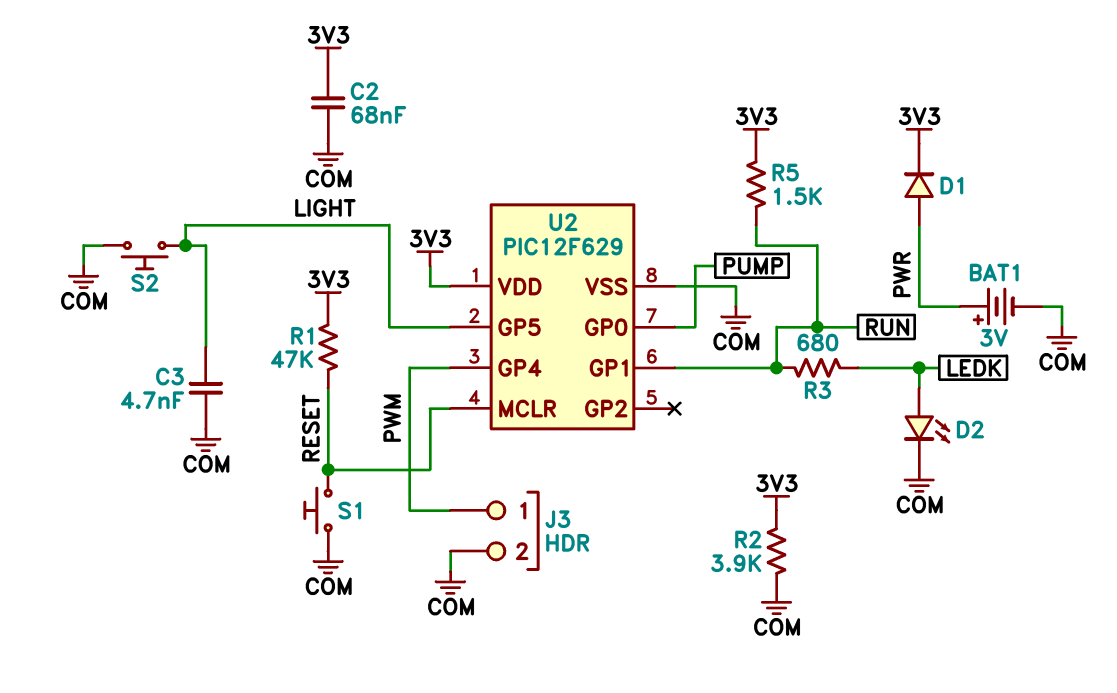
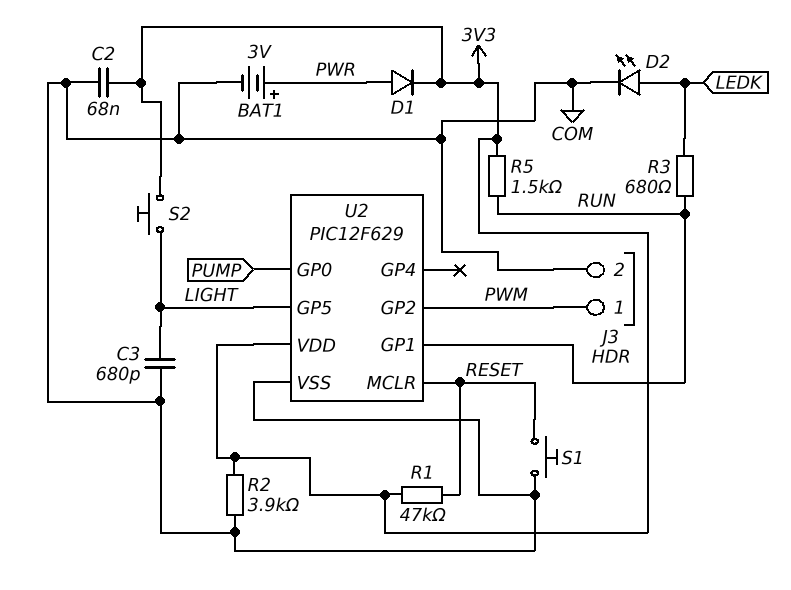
C3: 4.7nF (COM, LIGHT) -> 680pF (COM, LIGHT)
S2: button (COM, LIGHT) -> button (3V3, LIGHT)
U2 pin GP2: none -> PWM
U2 pin GP4: PWM -> none

